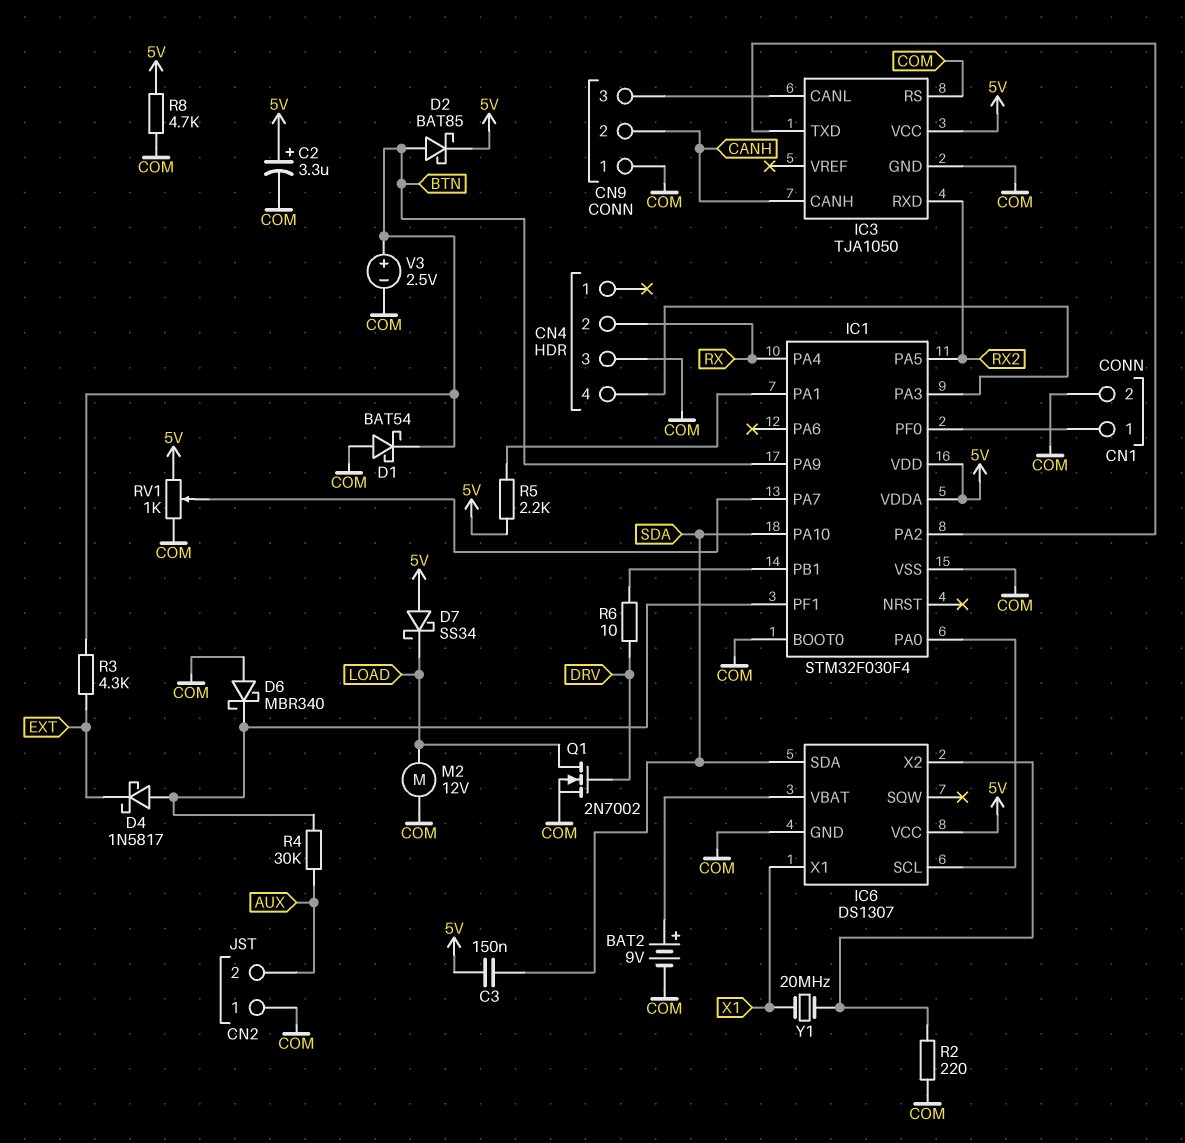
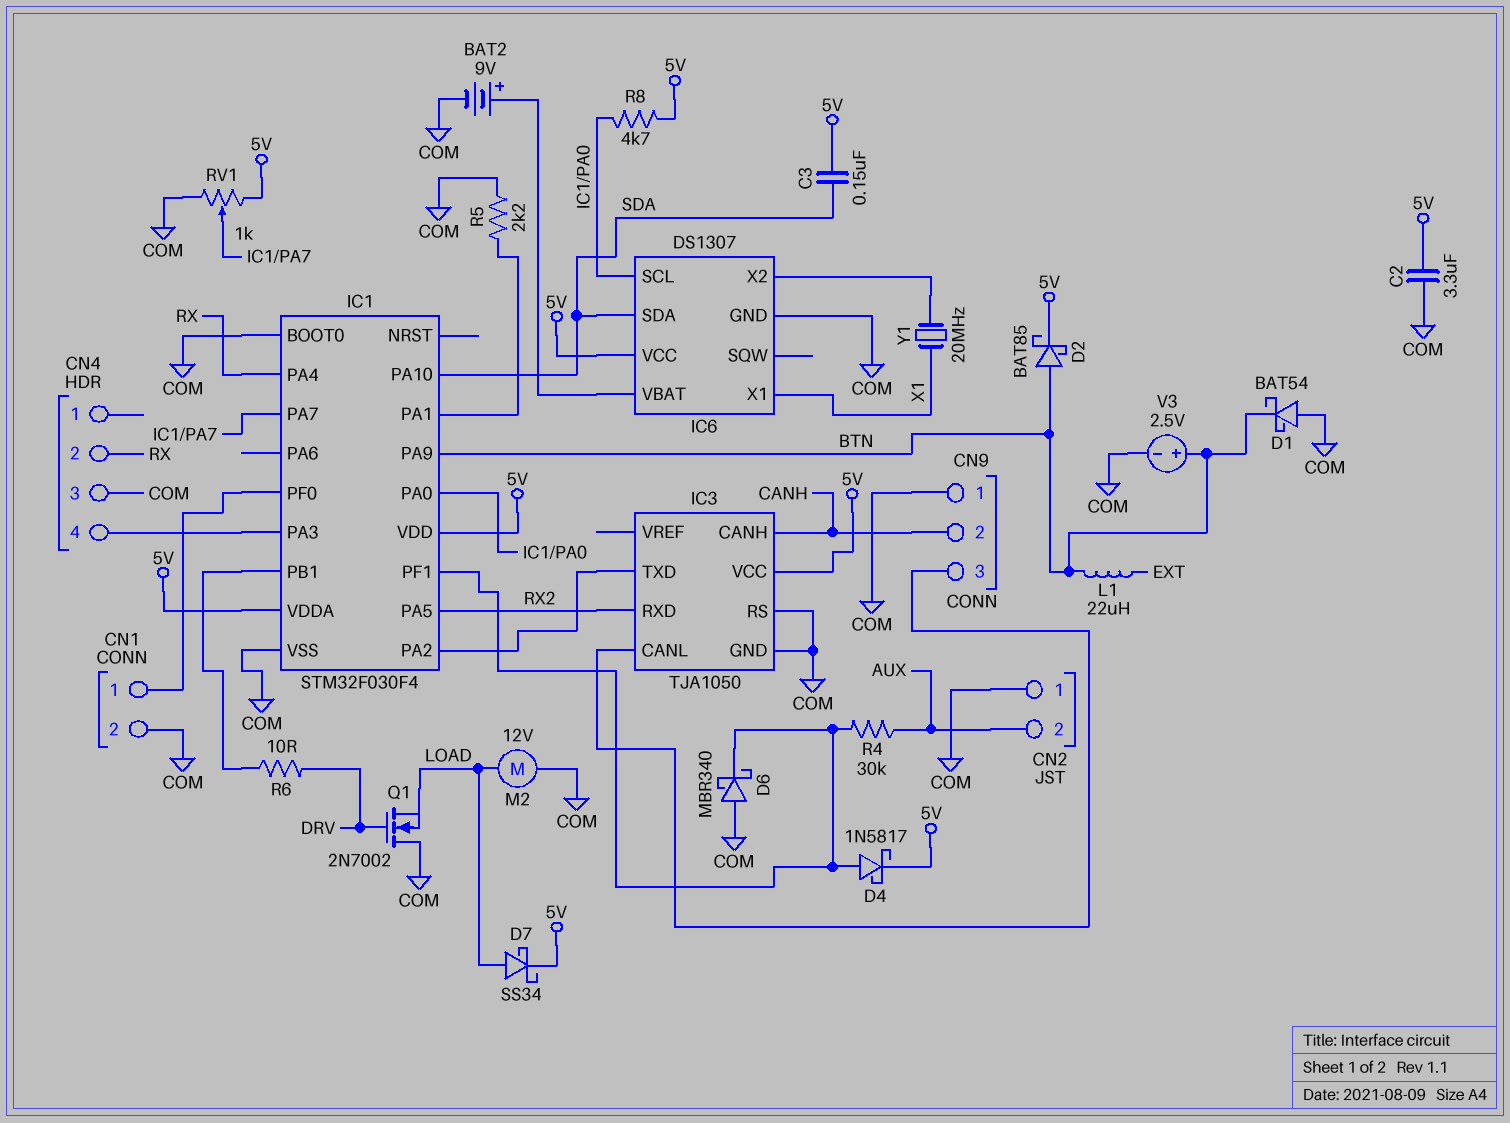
C2: 3.3uF (plus 5V, minus COM) -> 3.3uF (5V, COM)
D4: schottky 1N5817 (A IC1/PF1, K EXT) -> schottky 1N5817 (A IC1/PF1, K 5V)
D7: schottky SS34 (A 5V, K LOAD) -> schottky SS34 (A LOAD, K 5V)
L1: none -> 22uH (BTN, EXT)
Q1: NMOS 2N7002 (G DRV, D LOAD, S COM) -> NMOS 2N7002 (G DRV, D COM, S LOAD)
R2: 220 (COM, IC6/X2) -> none
R3: 4.3k (BTN, EXT) -> none
R5: 2.2k (5V, IC1/PA1) -> 2.2k (COM, IC1/PA1)
R8: 4.7k (5V, COM) -> 4.7k (5V, IC1/PA0)

